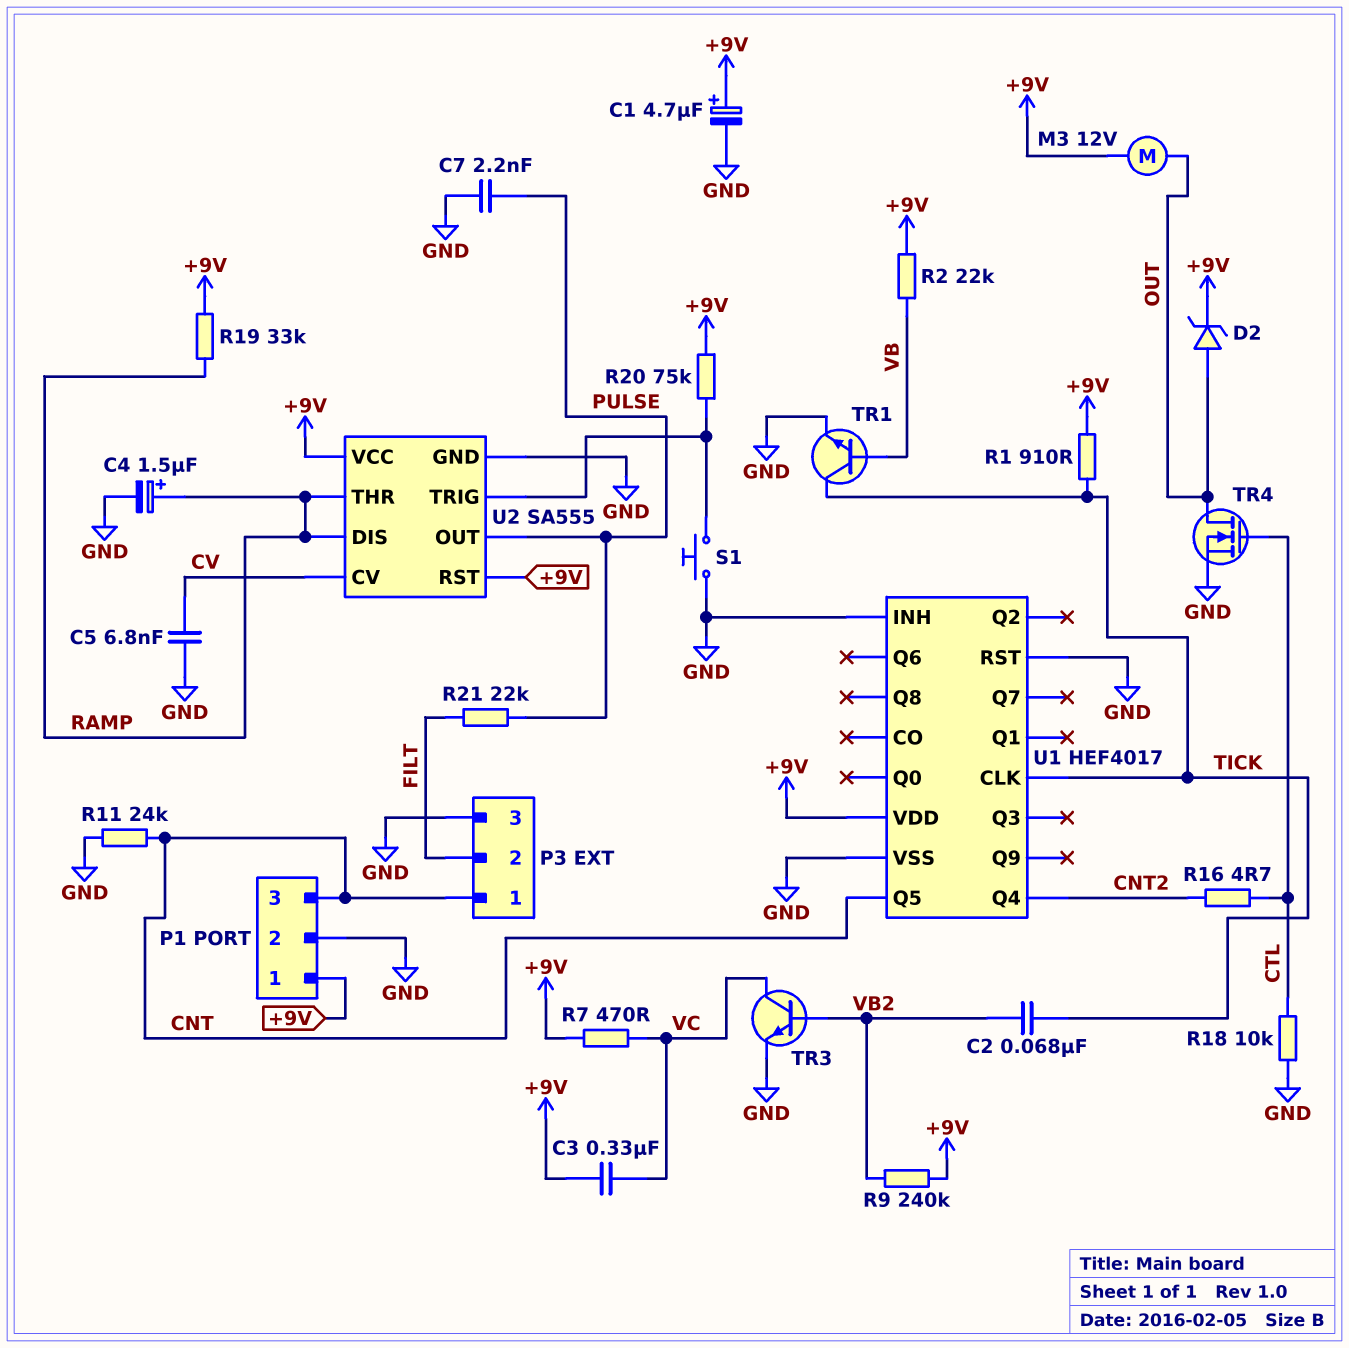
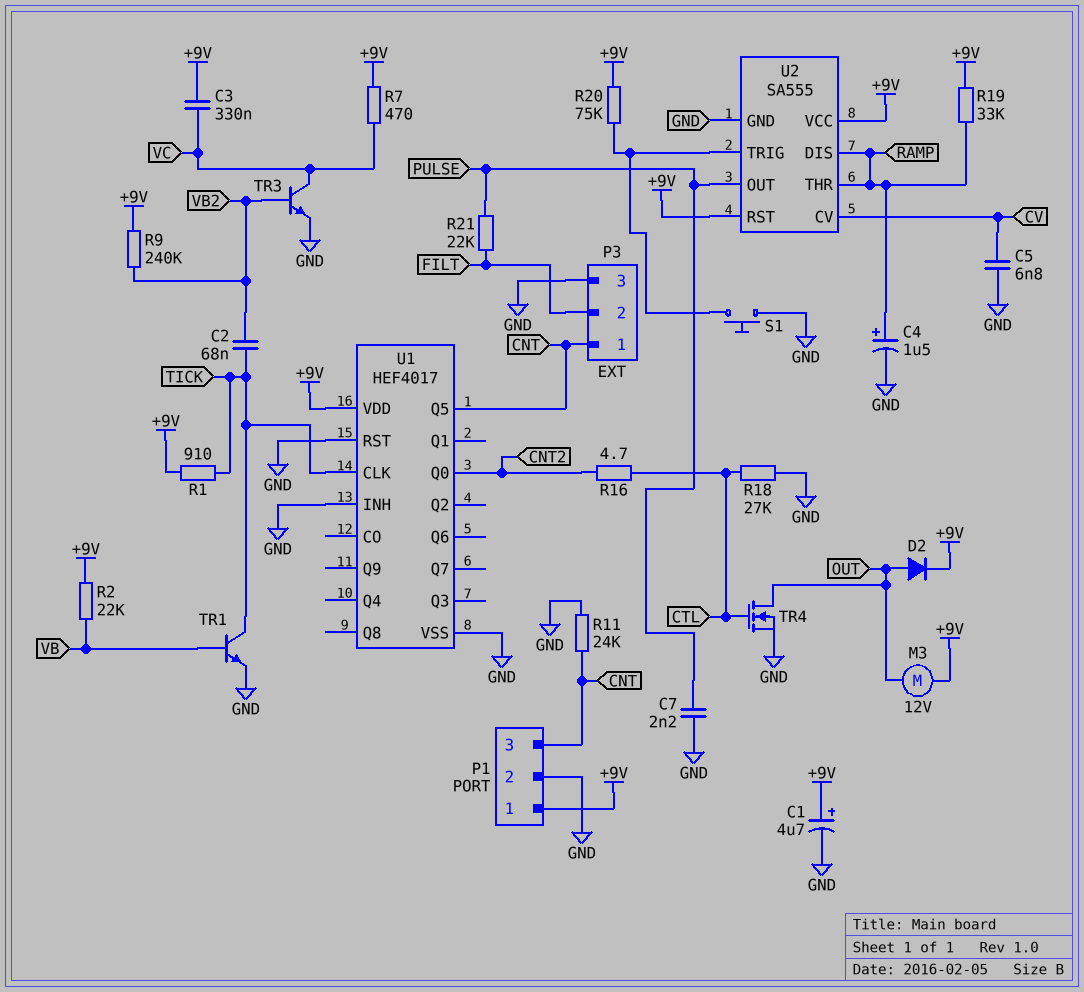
D2: zener (A OUT, K +9V) -> diode (A OUT, K +9V)
R18: 10k (CTL, GND) -> 27k (CTL, GND)
U1 pin Q0: none -> CNT2
U1 pin Q4: CNT2 -> none

